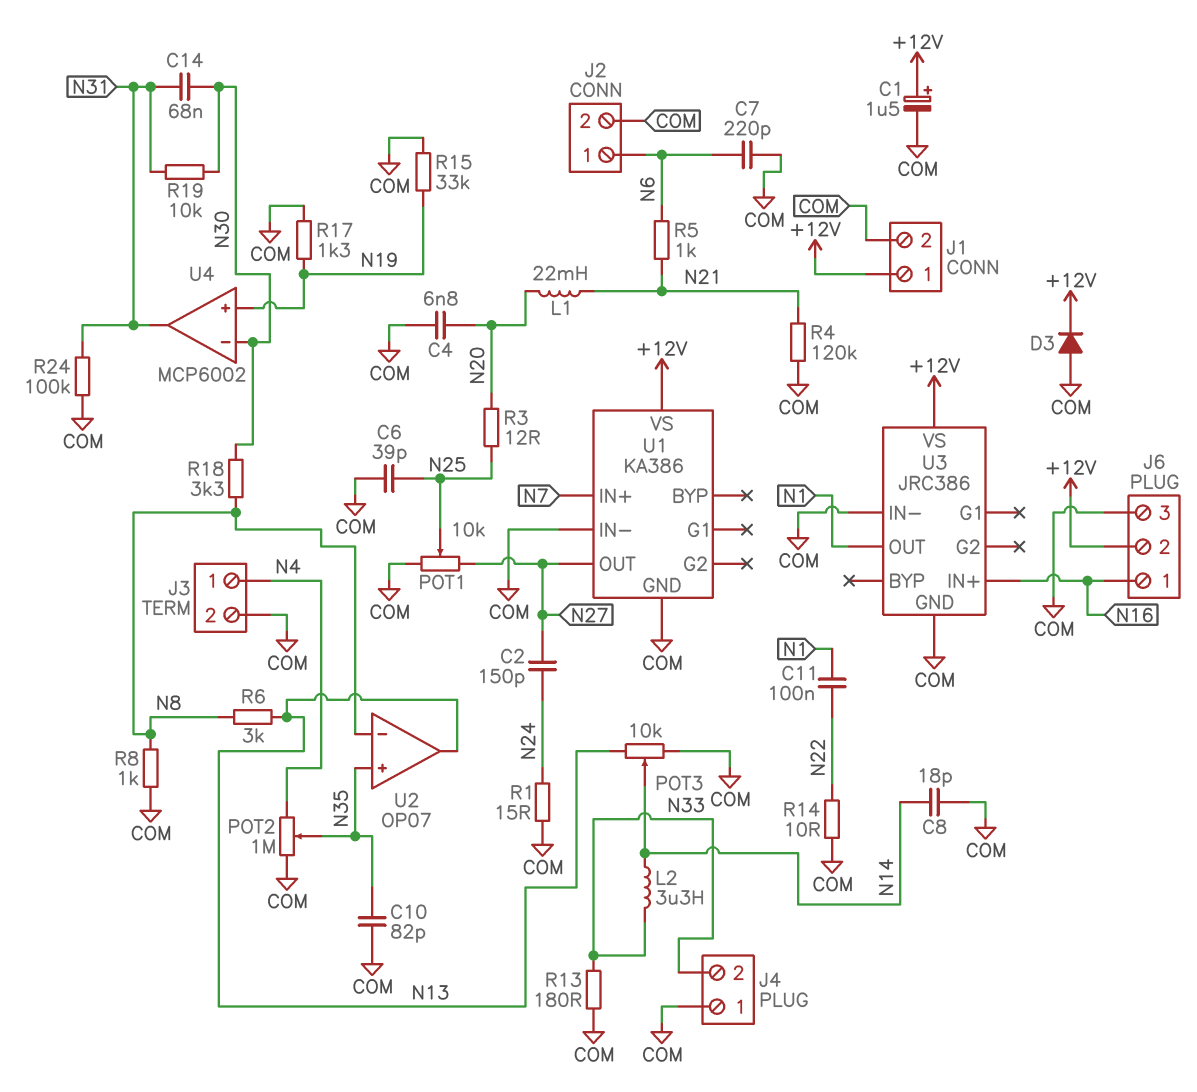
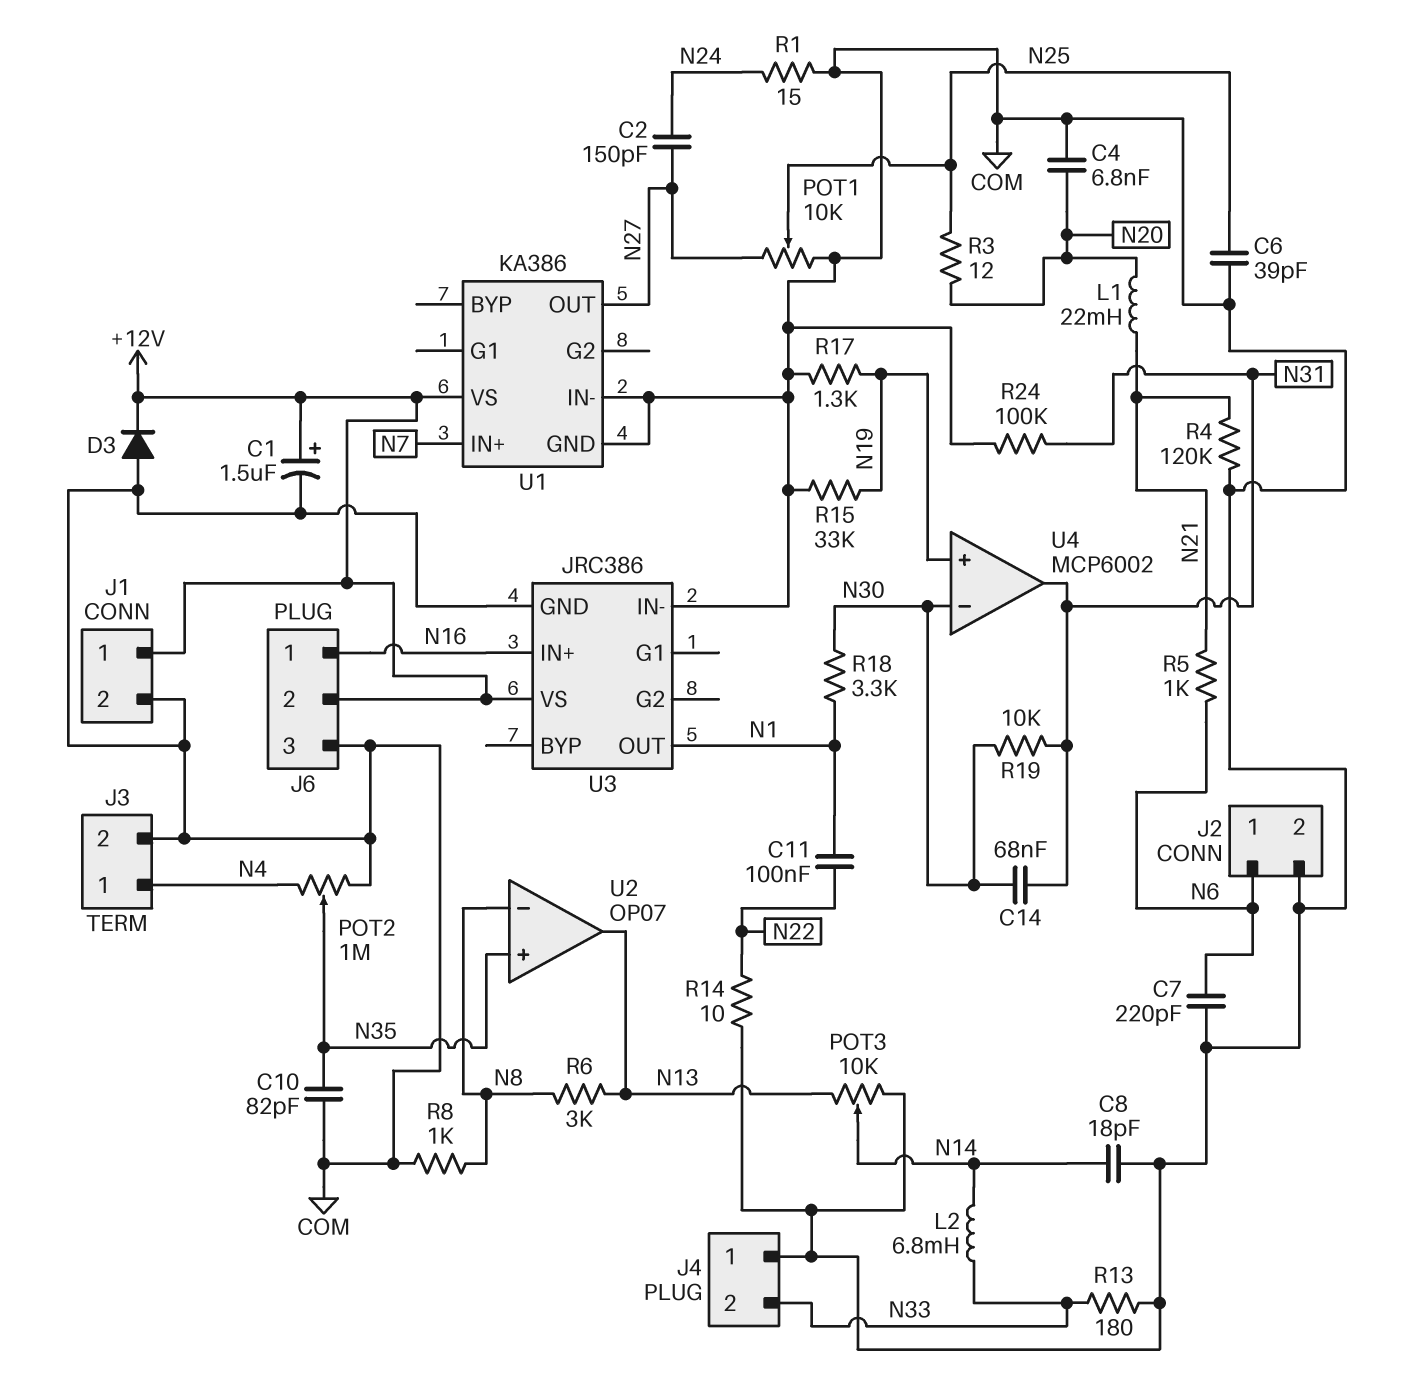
L2: 3.3uH (N14, N33) -> 6.8mH (N14, N33)
R18: 3.3k (N8, N30) -> 3.3k (N1, N30)

